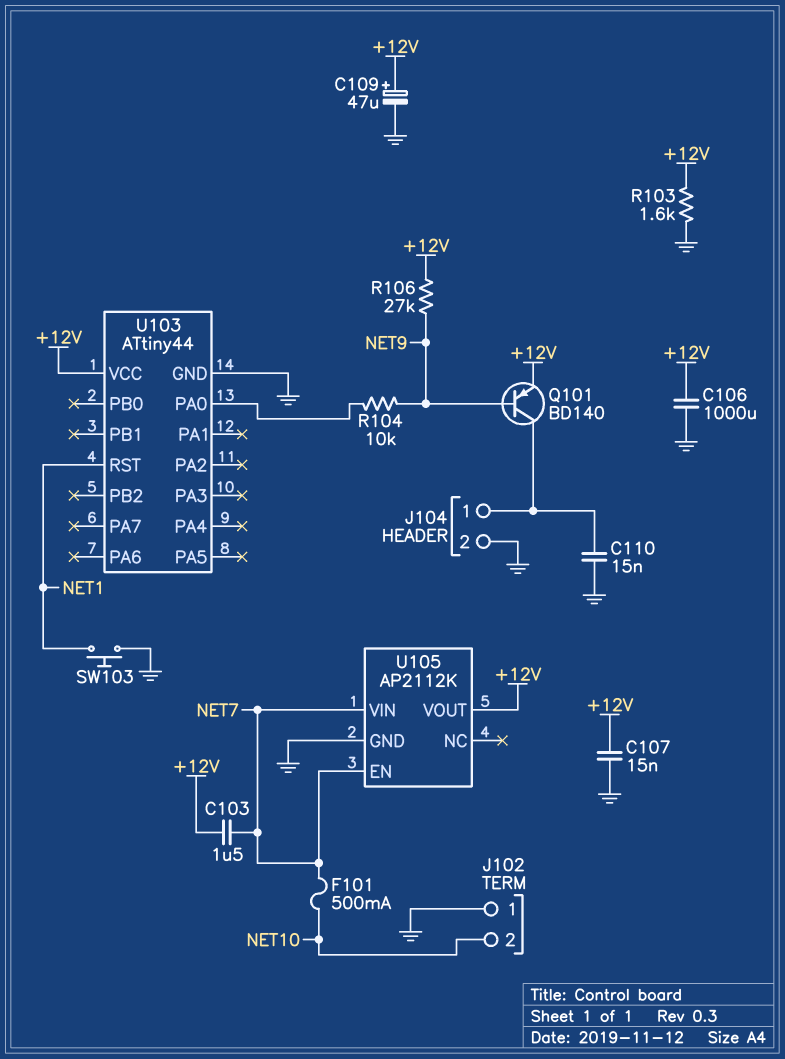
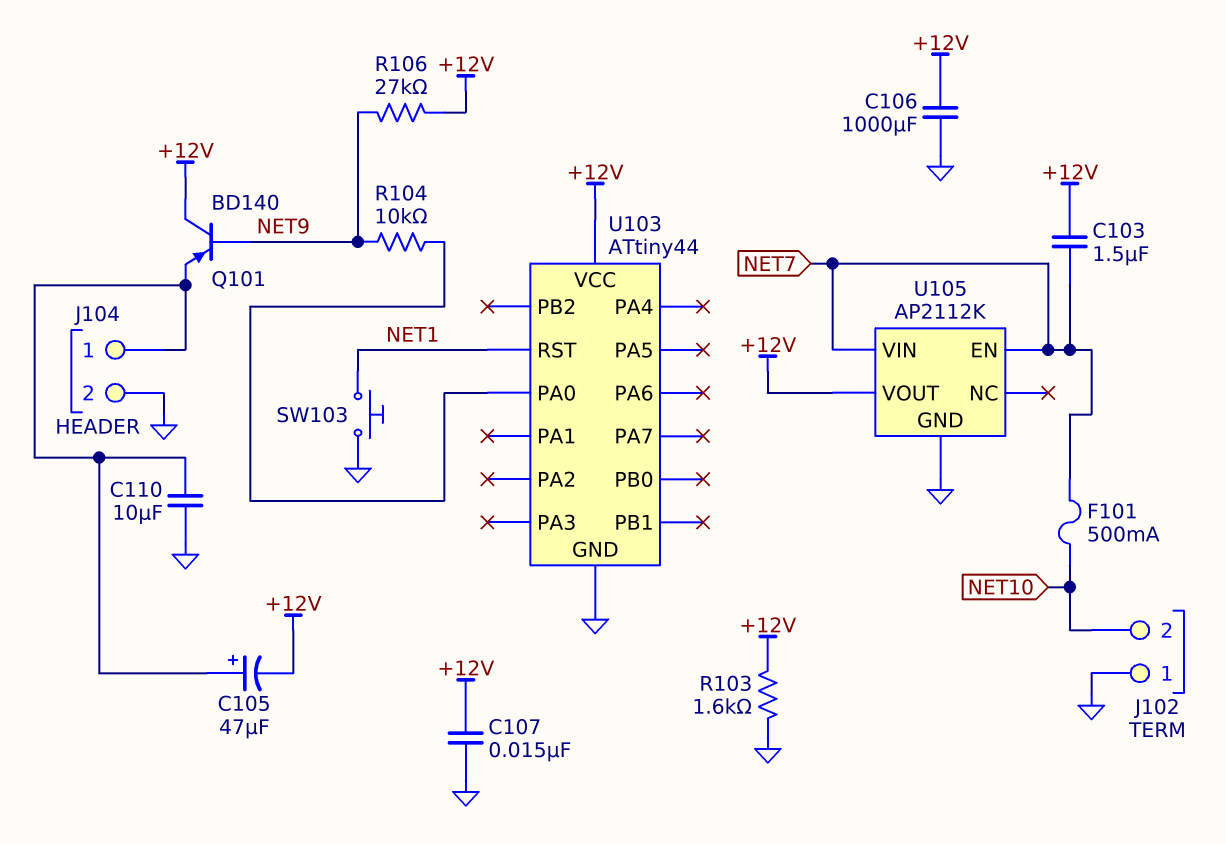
C105: none -> 47uF (plus J104/1, minus +12V)
C109: 47uF (plus +12V, minus GND) -> none
C110: 15nF (GND, J104/1) -> 10uF (GND, J104/1)
Q101: PNP BD140 (B NET9, C J104/1, E +12V) -> PNP BD140 (B NET9, C +12V, E J104/1)

